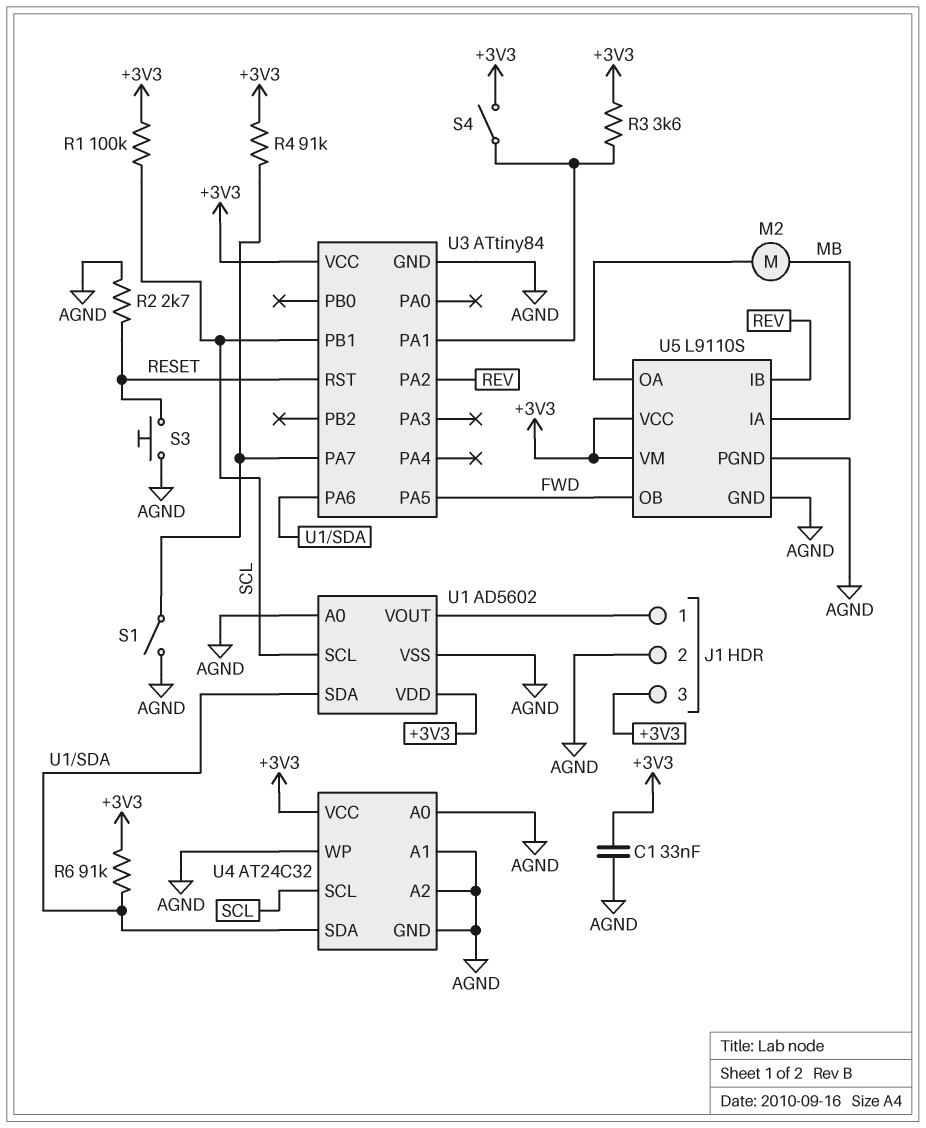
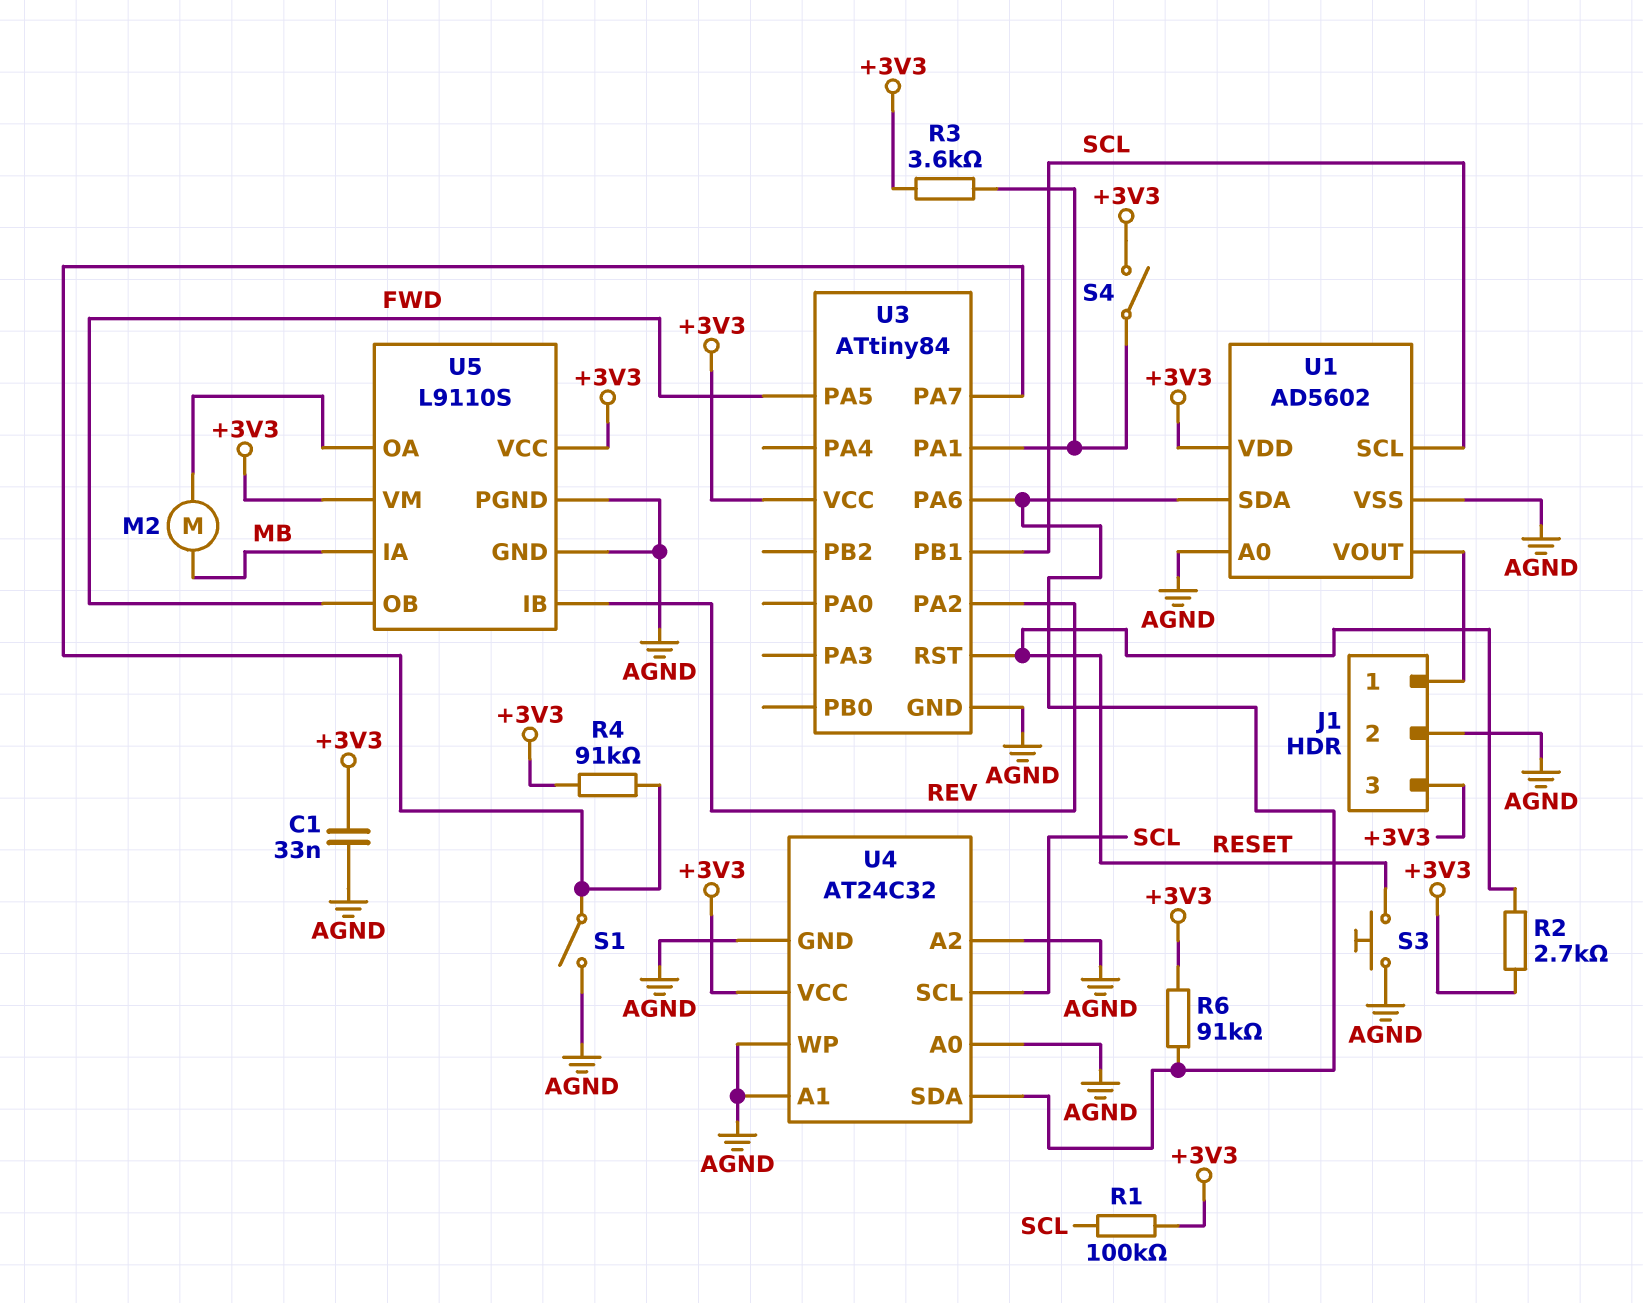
R2: 2.7k (AGND, RESET) -> 2.7k (+3V3, RESET)

